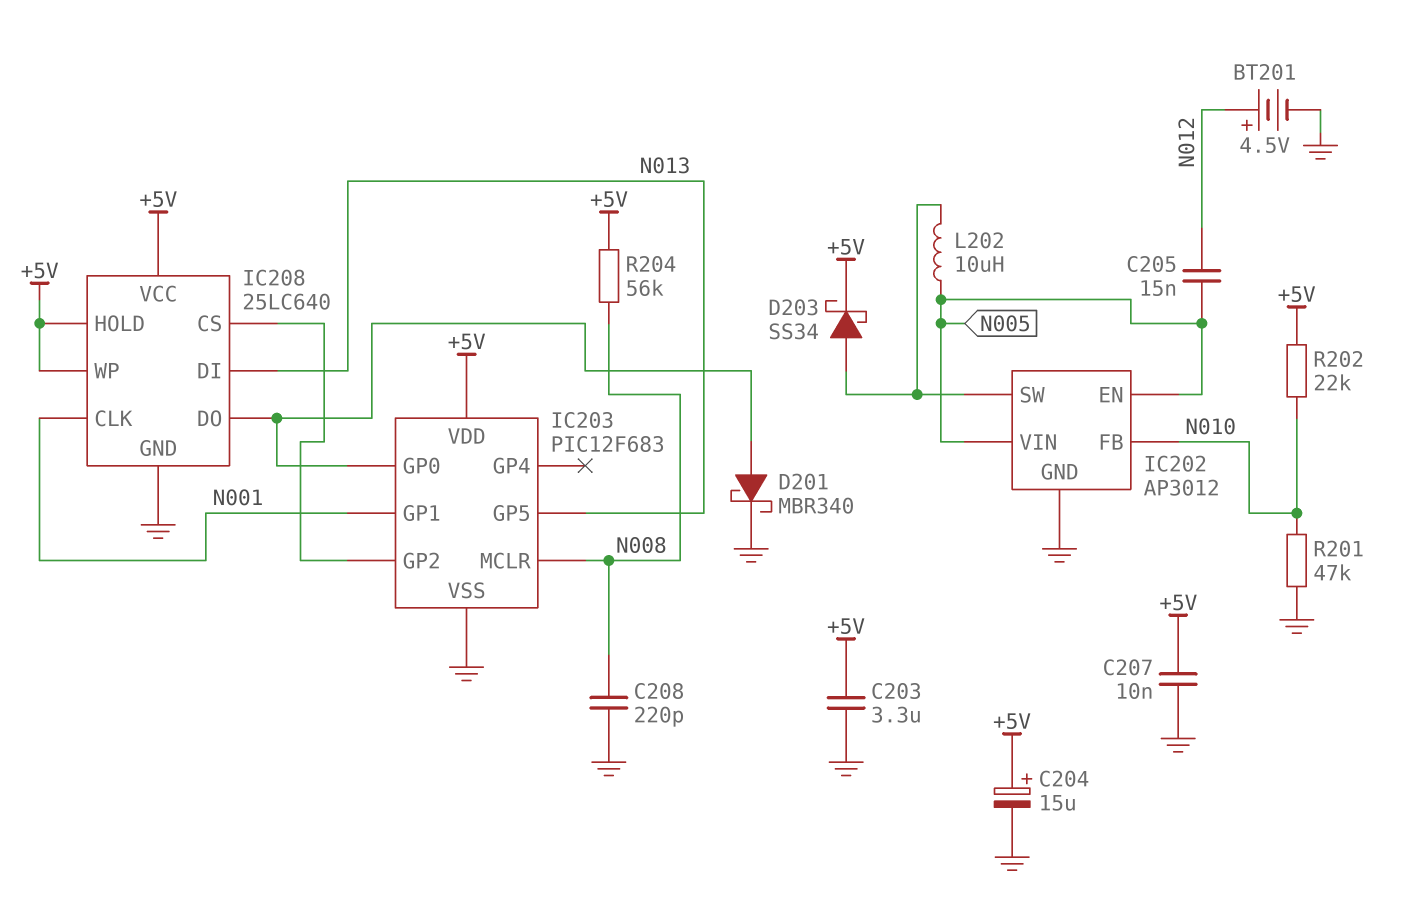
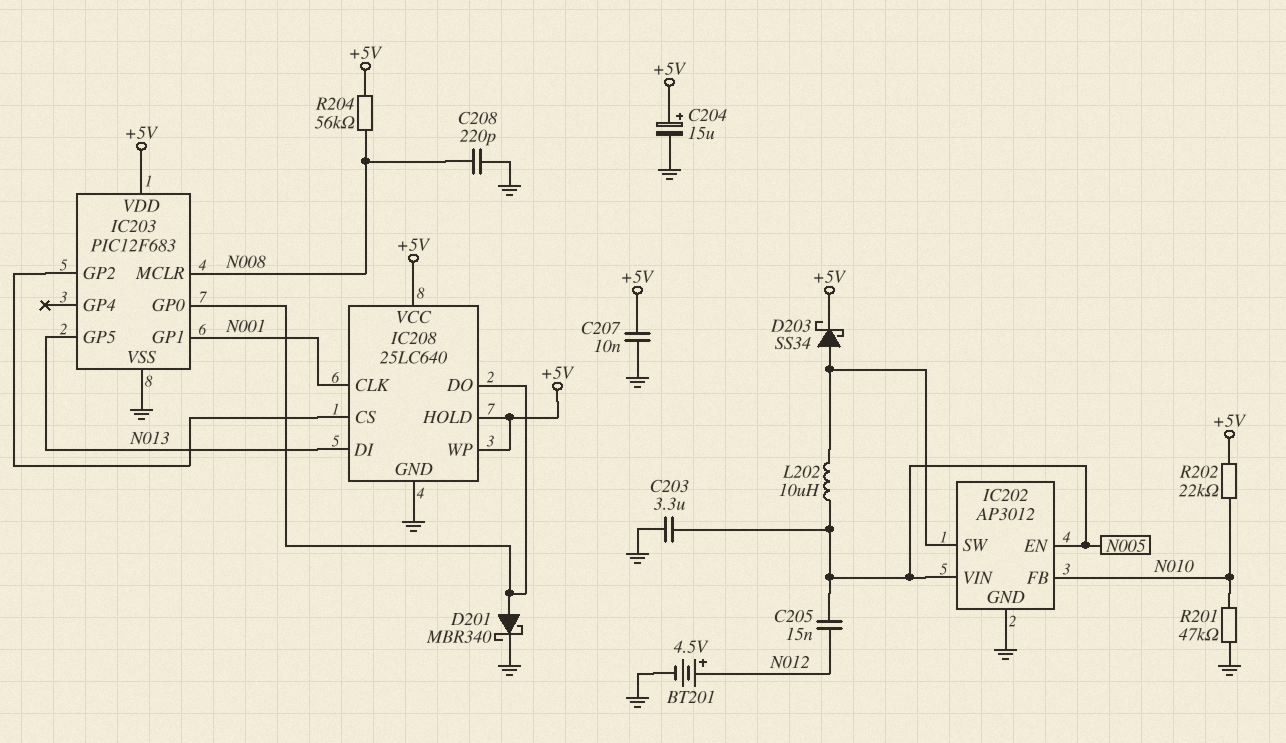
C203: 3.3uF (+5V, GND) -> 3.3uF (GND, N005)

